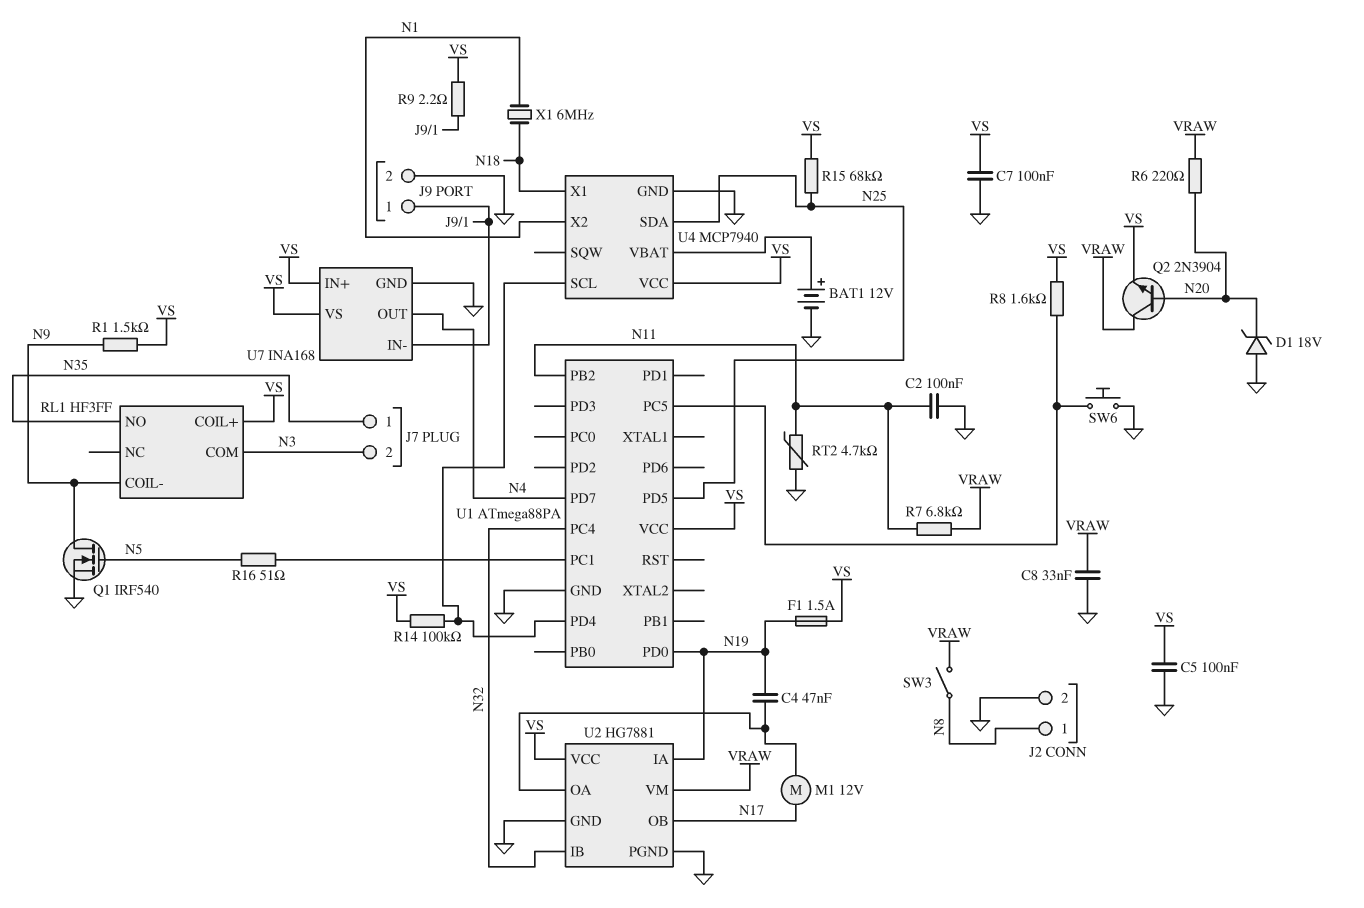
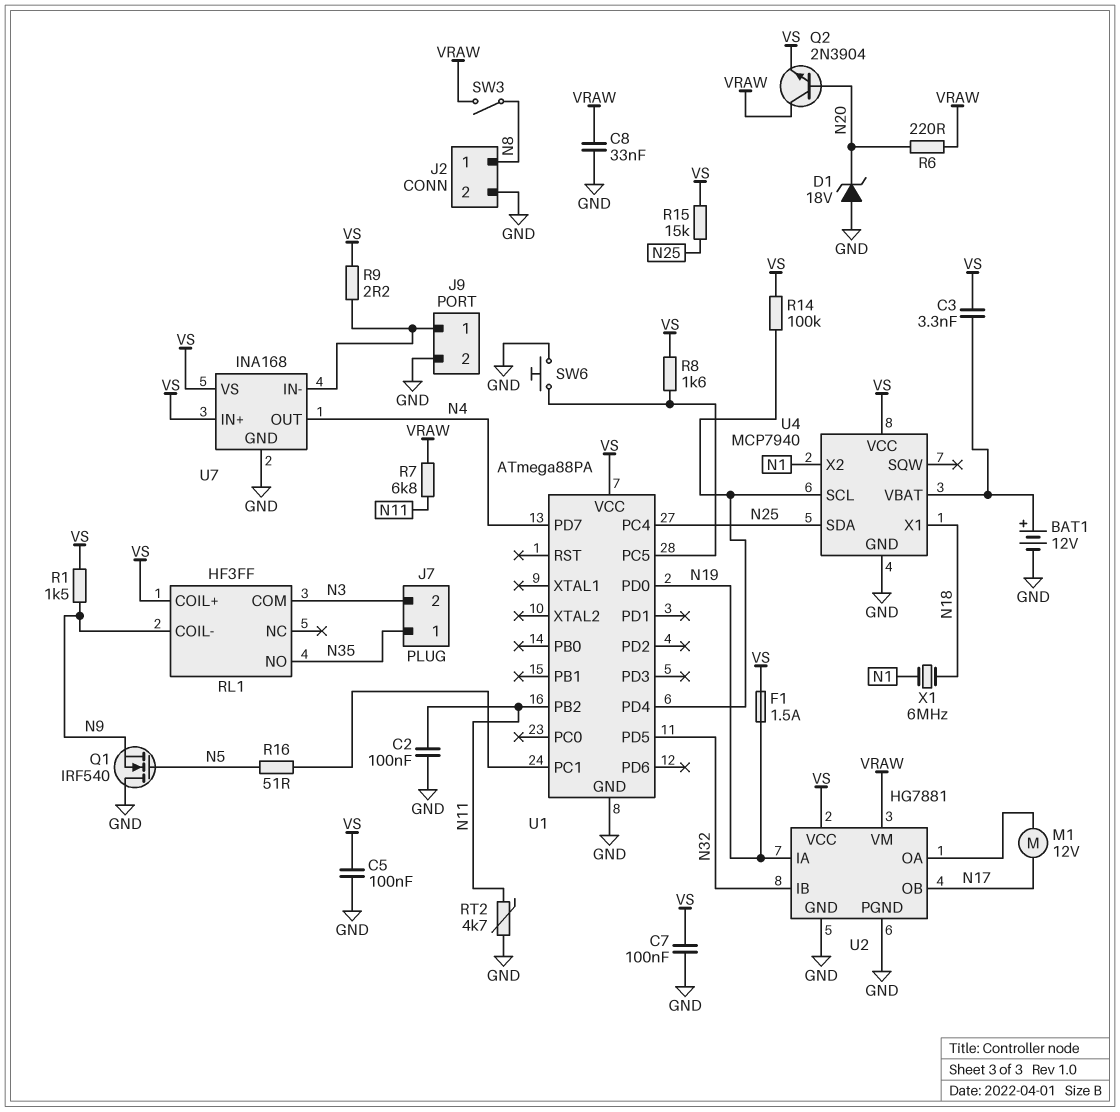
C3: none -> 3.3nF (U4/VBAT, VS)
C4: 47nF (N19, U2/OA) -> none
Q1: NMOS IRF540 (G N5, D N9, S GND) -> NMOS IRF540 (G N5, D GND, S N9)
R15: 68k (N25, VS) -> 15k (N25, VS)
U1 pin PC4: N32 -> N25
U1 pin PD5: N25 -> N32

